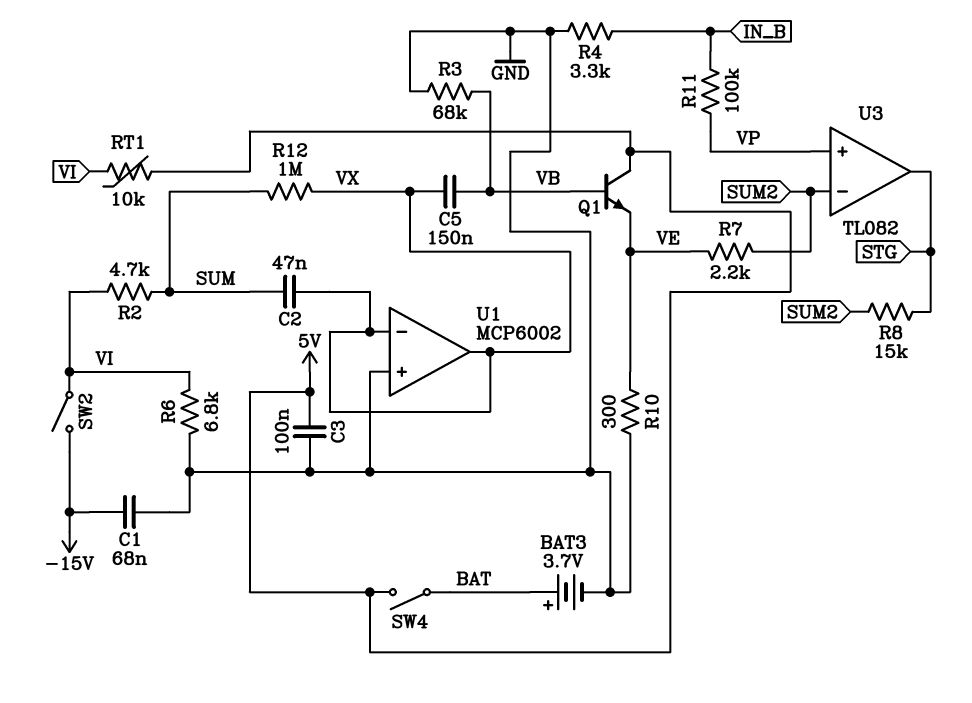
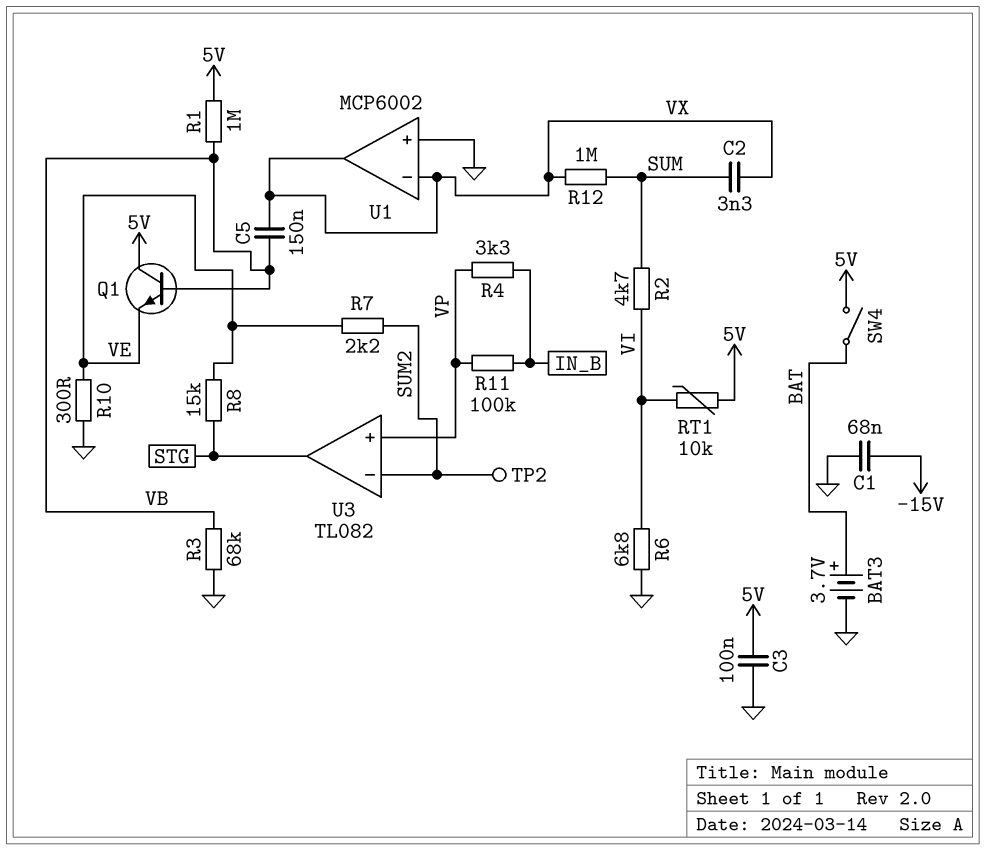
C2: 47nF (SUM, VX) -> 3.3nF (SUM, VX)
R1: none -> 1M (5V, VB)
R4: 3.3k (GND, IN_B) -> 3.3k (IN_B, VP)
R8: 15k (STG, SUM2) -> 15k (STG, VE)
SW2: switch (-15V, VI) -> none
TP2: none -> test point (SUM2)

